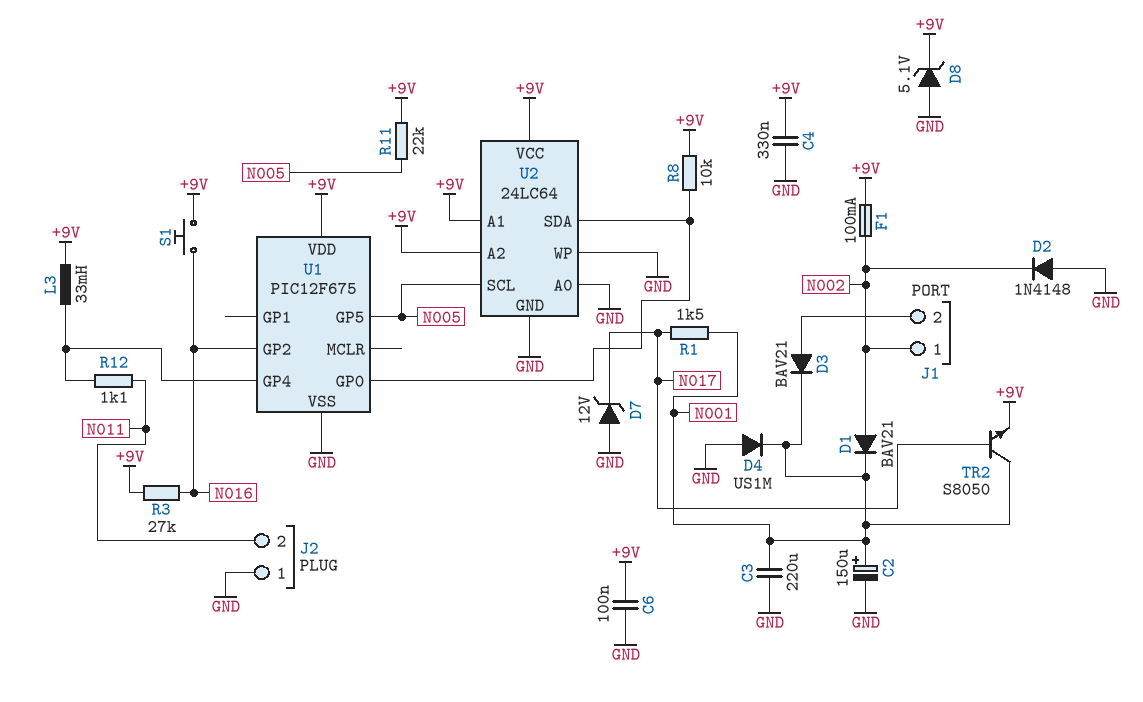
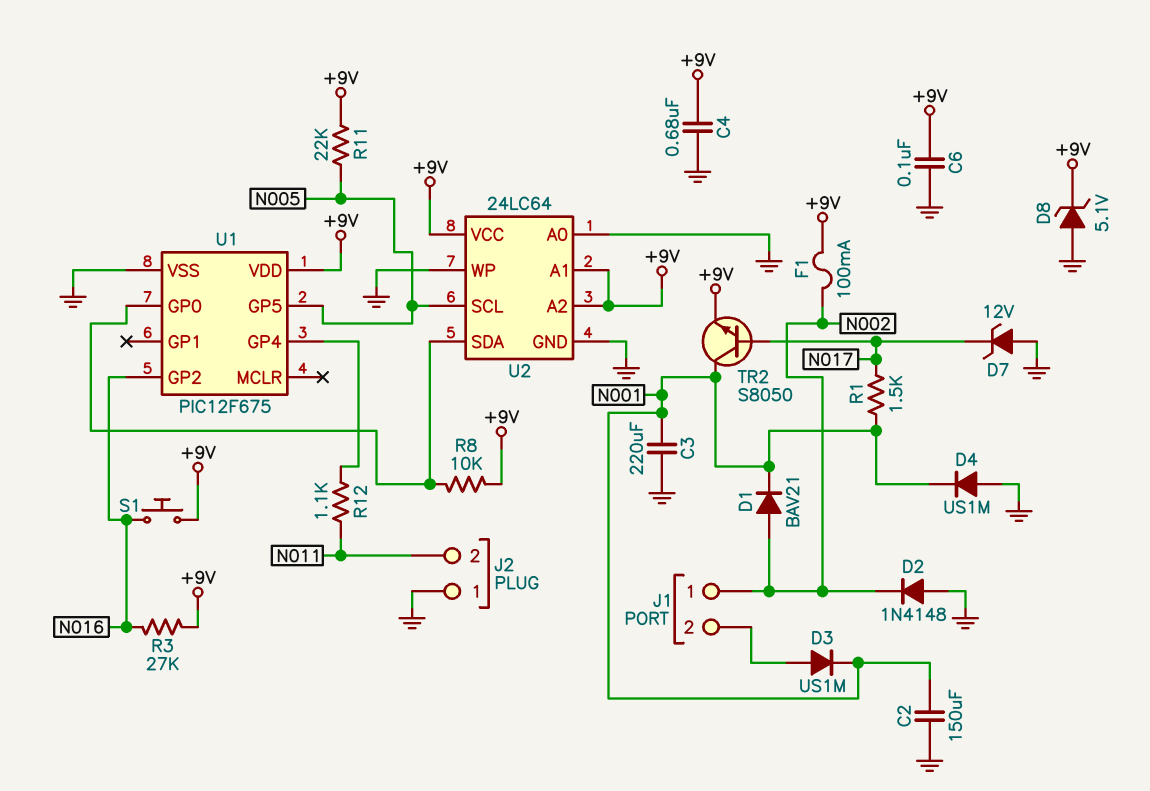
C2: 150uF (plus N001, minus GND) -> 150uF (GND, N001)
C4: 330nF (+9V, GND) -> 680nF (+9V, GND)
D3: diode BAV21 (A J1/2, K N001) -> diode US1M (A J1/2, K N001)
L3: 33mH (+9V, U1/GP4) -> none

